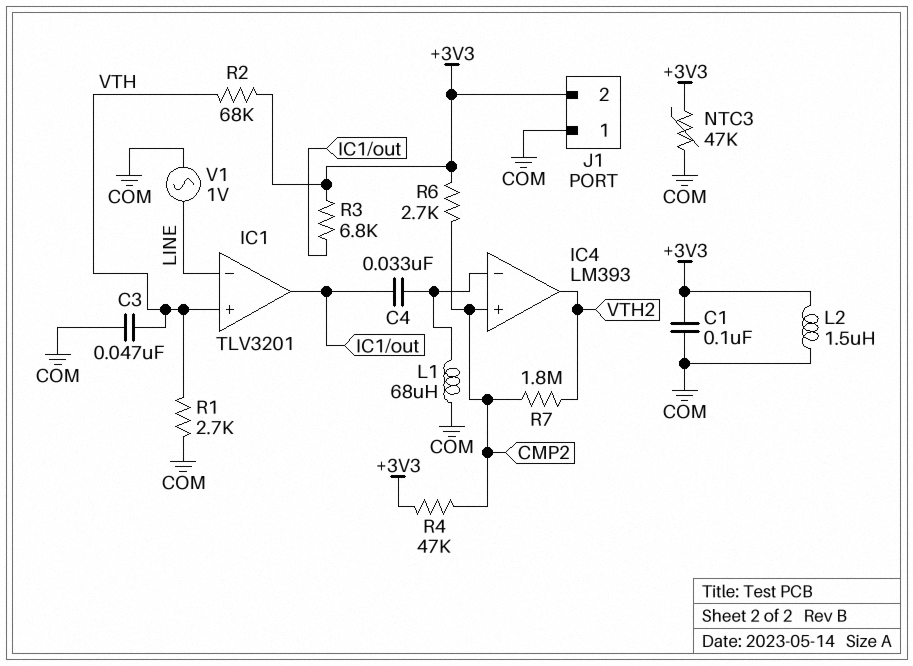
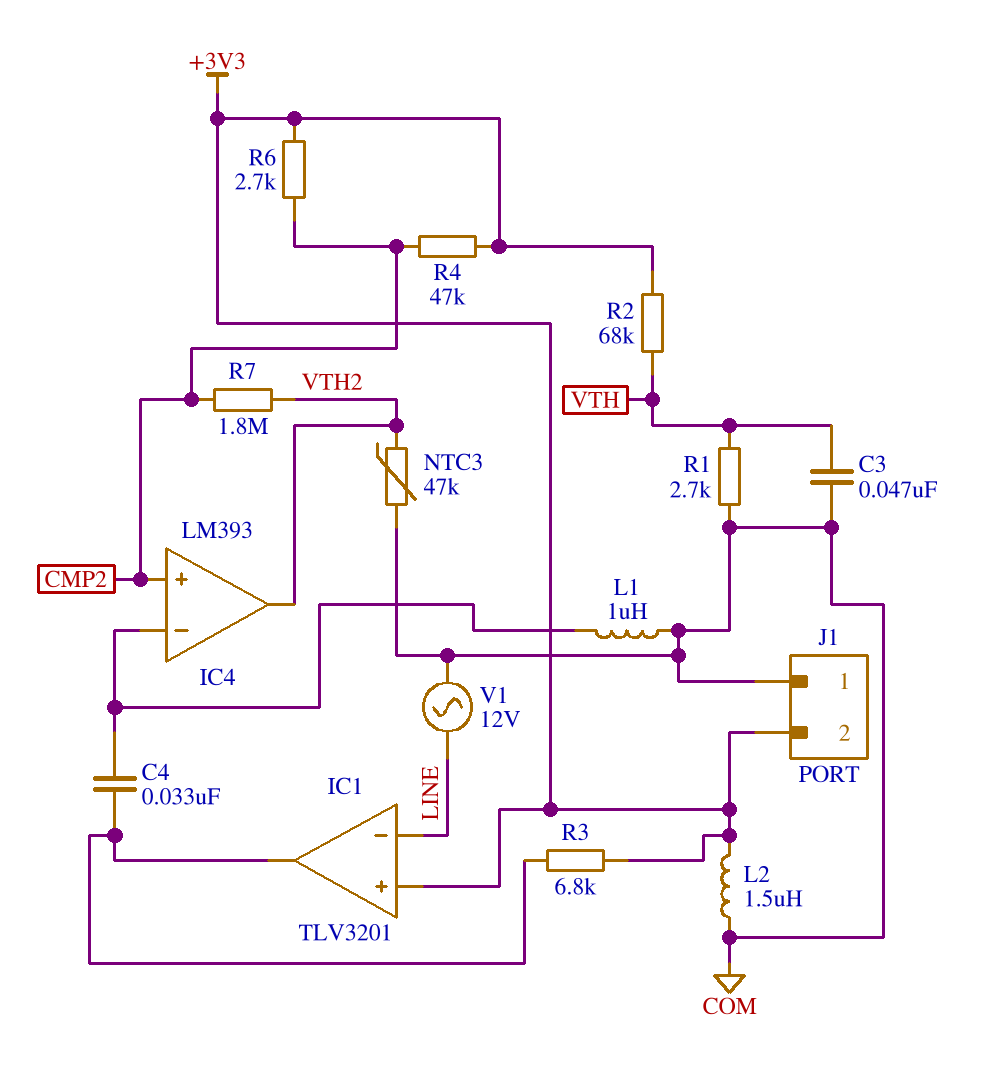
C1: 100nF (+3V3, COM) -> none
IC1 pin in+: VTH -> +3V3
L1: 68uH (COM, IC4/in-) -> 1uH (COM, IC4/in-)
NTC3: 47k (+3V3, COM) -> 47k (COM, VTH2)
V1: AC 1V (COM, LINE) -> AC 12V (COM, LINE)

